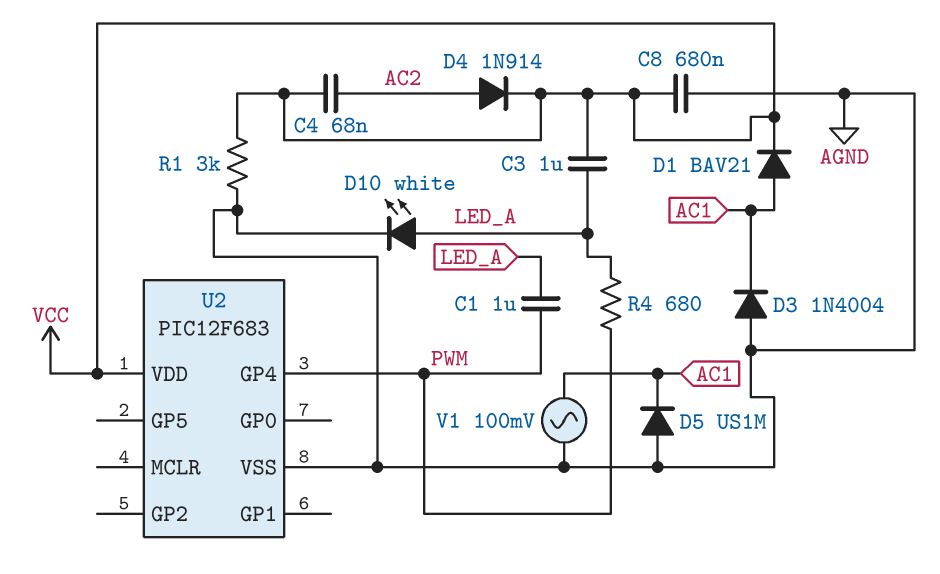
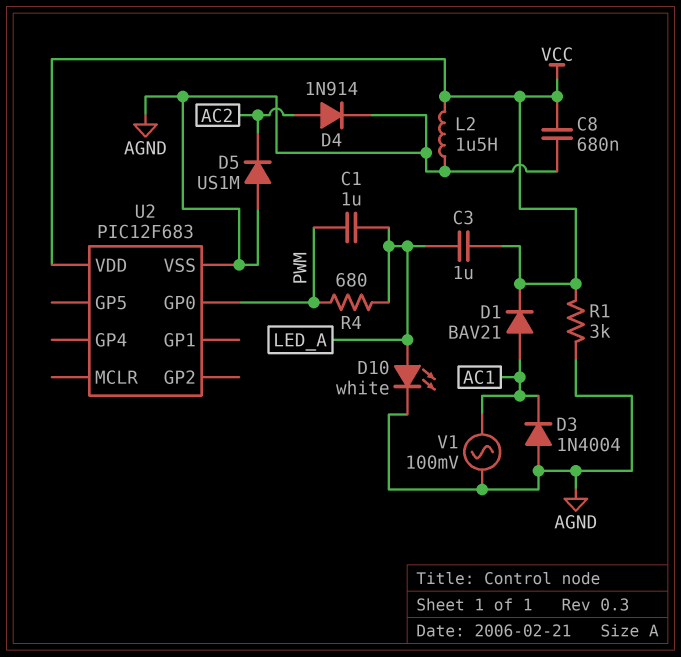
C4: 68nF (AC2, VCC) -> none
D4: diode 1N914 (A AC2, K VCC) -> diode 1N914 (A AC2, K AGND)
D5: diode US1M (A AGND, K AC1) -> diode US1M (A AGND, K AC2)
L2: none -> 1.5uH (AGND, VCC)
U2 pin GP0: none -> PWM
U2 pin GP4: PWM -> none

